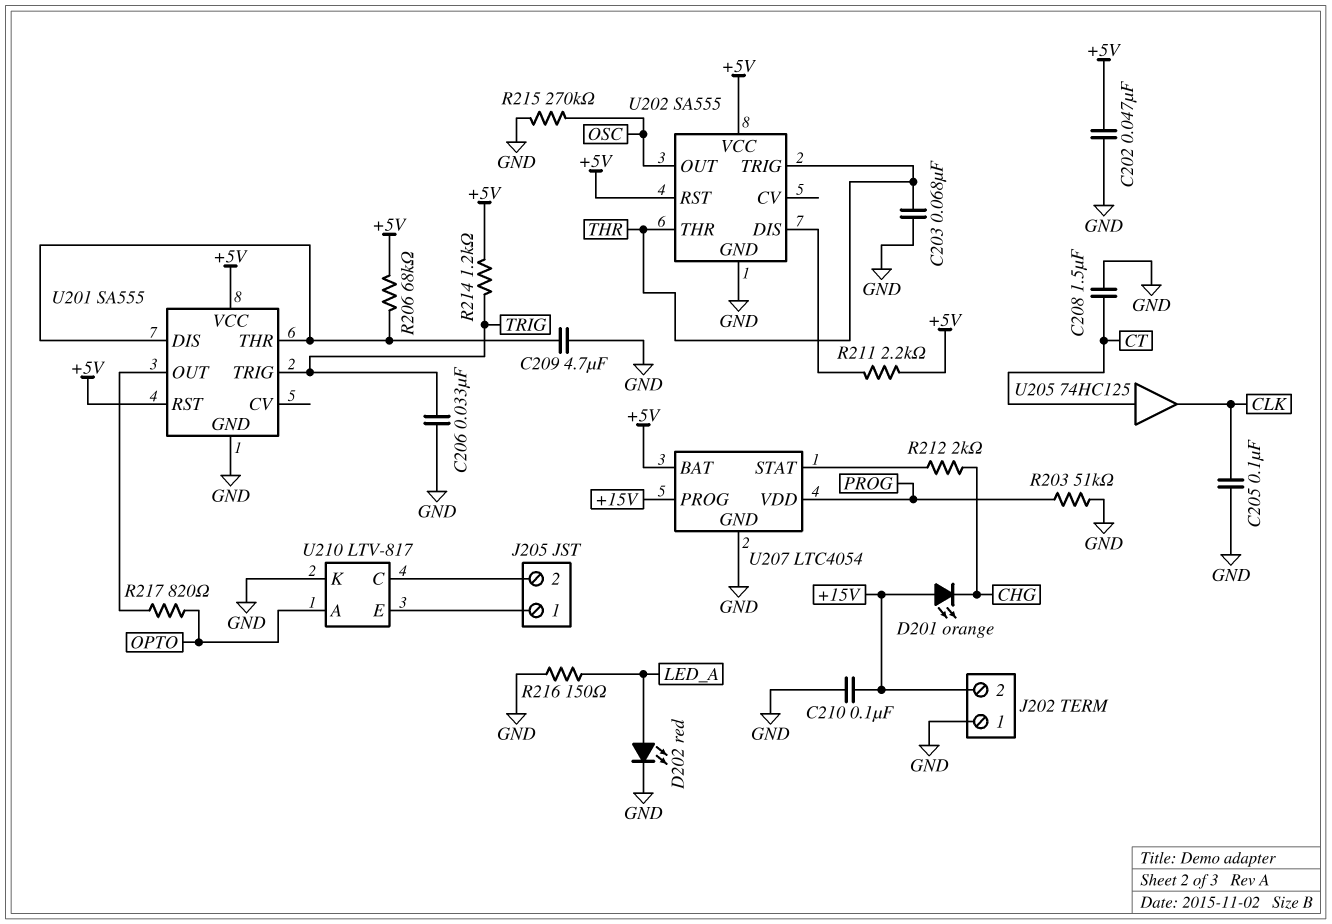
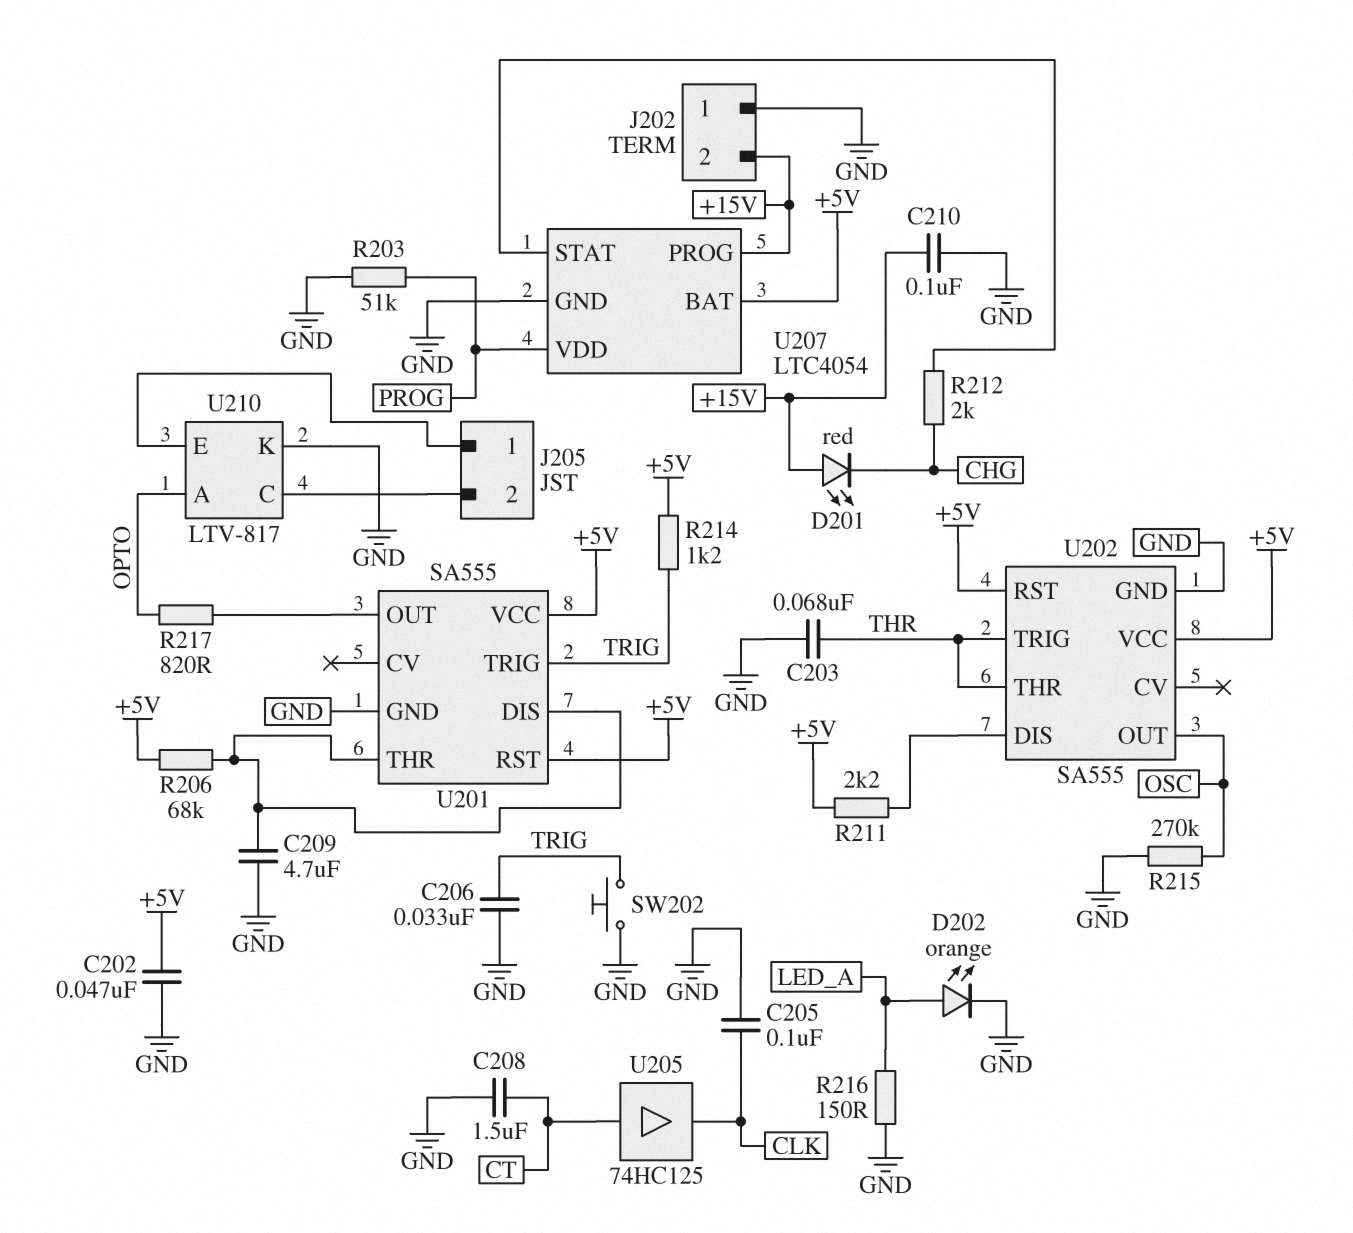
D201: LED orange (A +15V, K CHG) -> LED red (A +15V, K CHG)
D202: LED red (A LED_A, K GND) -> LED orange (A LED_A, K GND)
SW202: none -> button (GND, TRIG)

